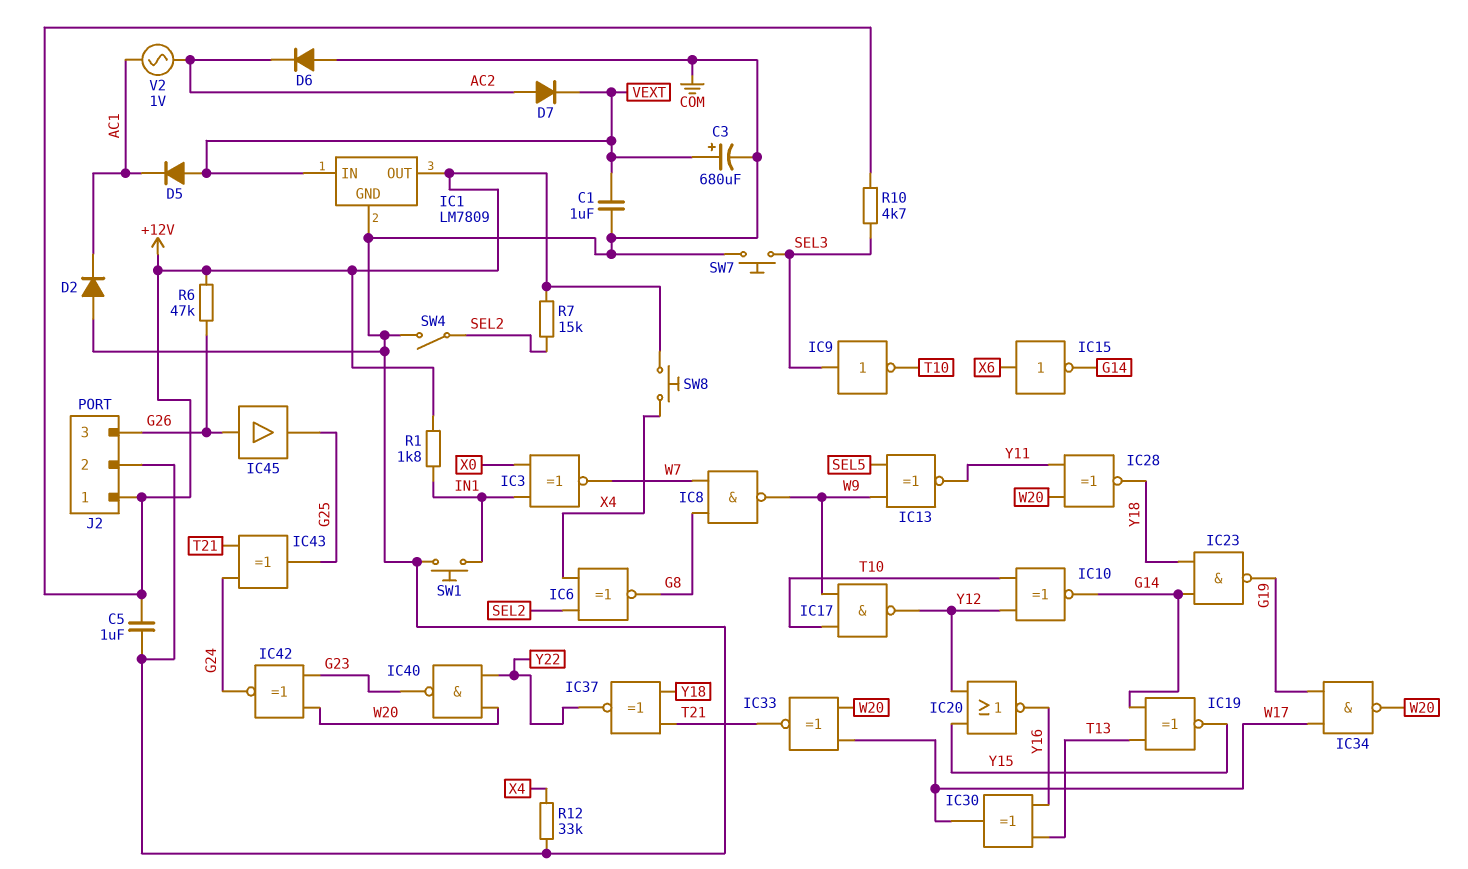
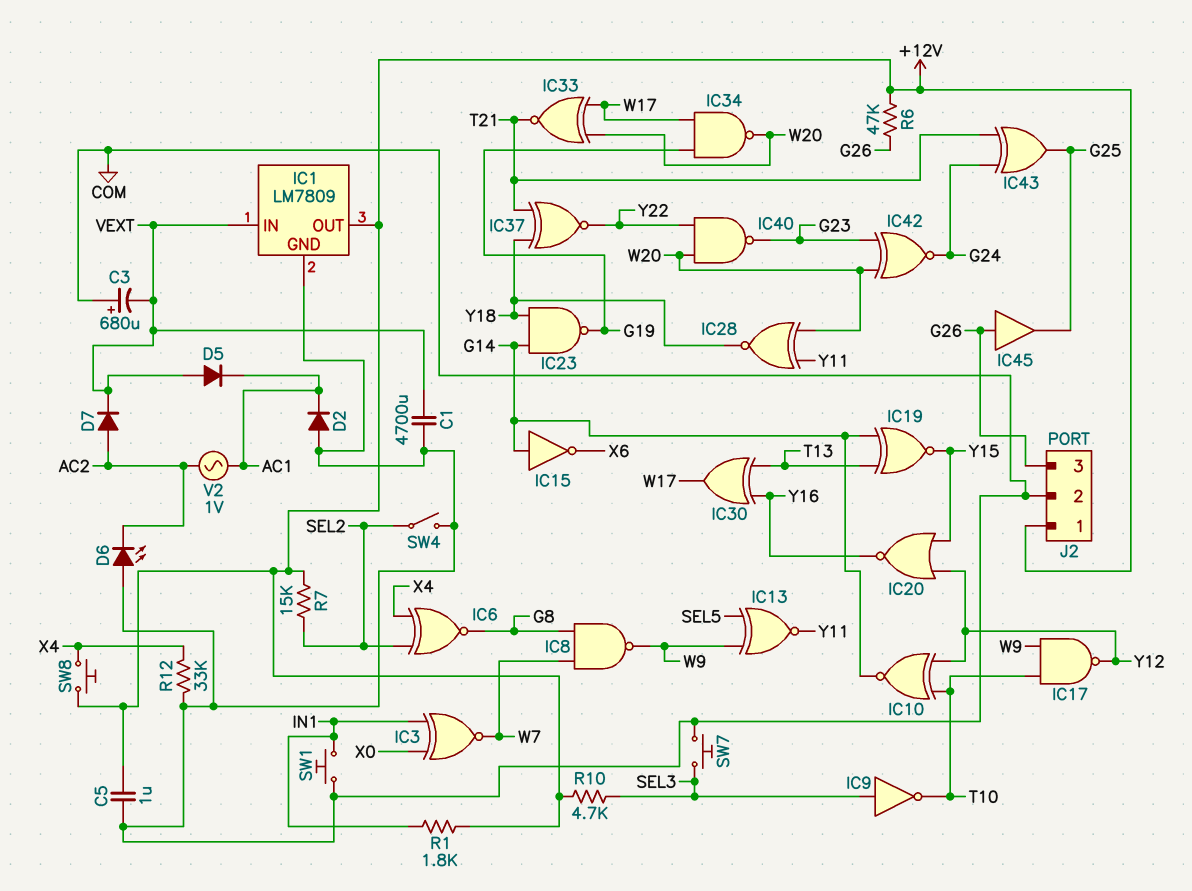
C1: 1uF (COM, VEXT) -> 4700uF (COM, VEXT)
C3: 680uF (plus VEXT, minus COM) -> 680uF (plus COM, minus VEXT)
D6: diode (A COM, K AC2) -> LED (A COM, K AC2)
IC15: NOT (in X6, out G14) -> NOT (in G14, out X6)

